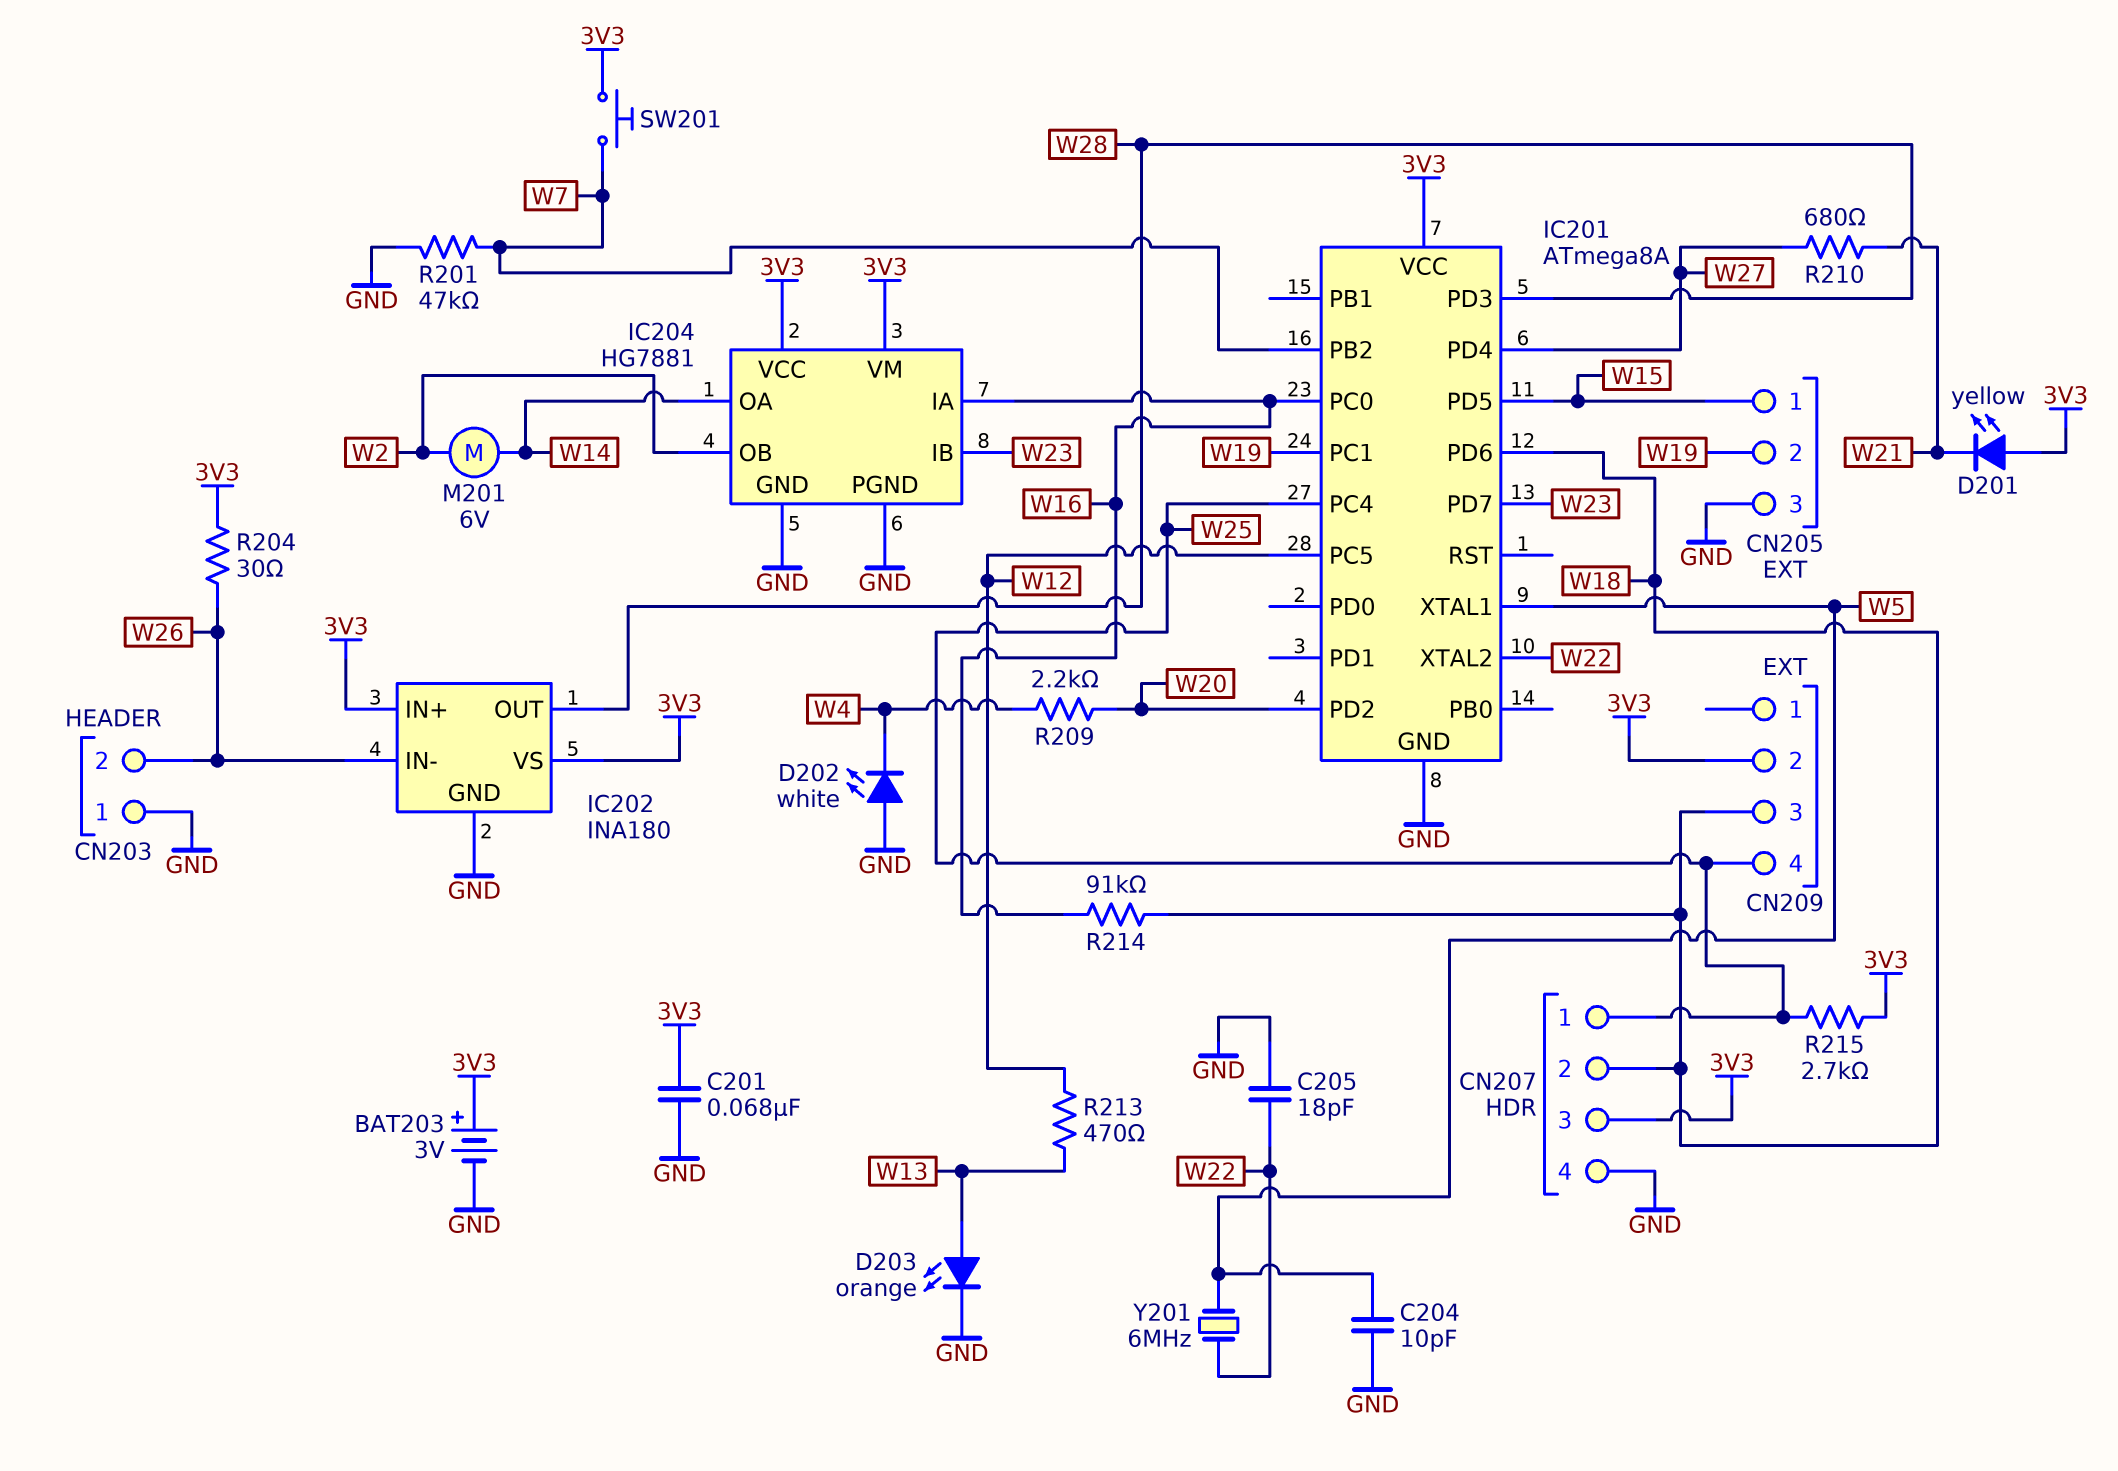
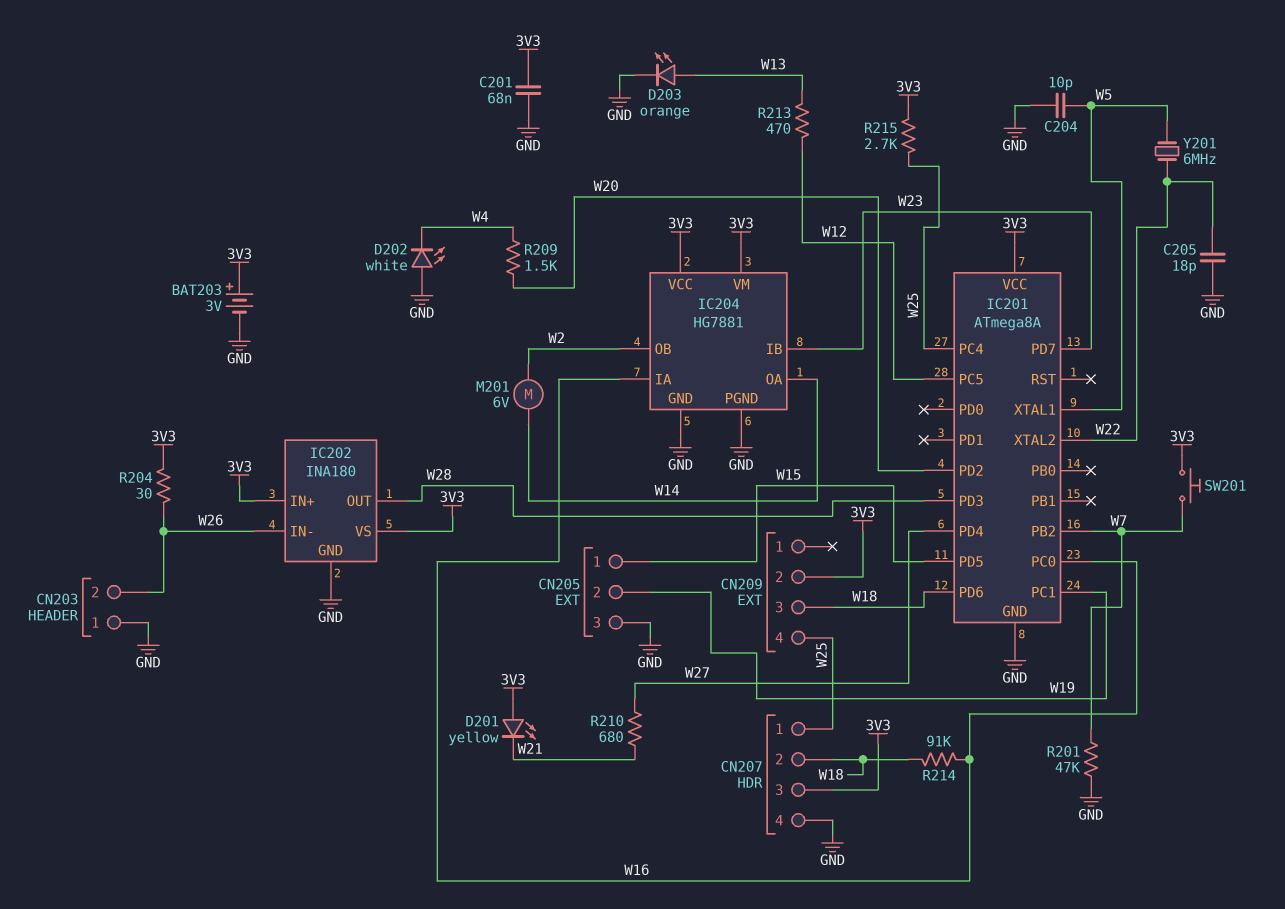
R209: 2.2k (W4, W20) -> 1.5k (W4, W20)

